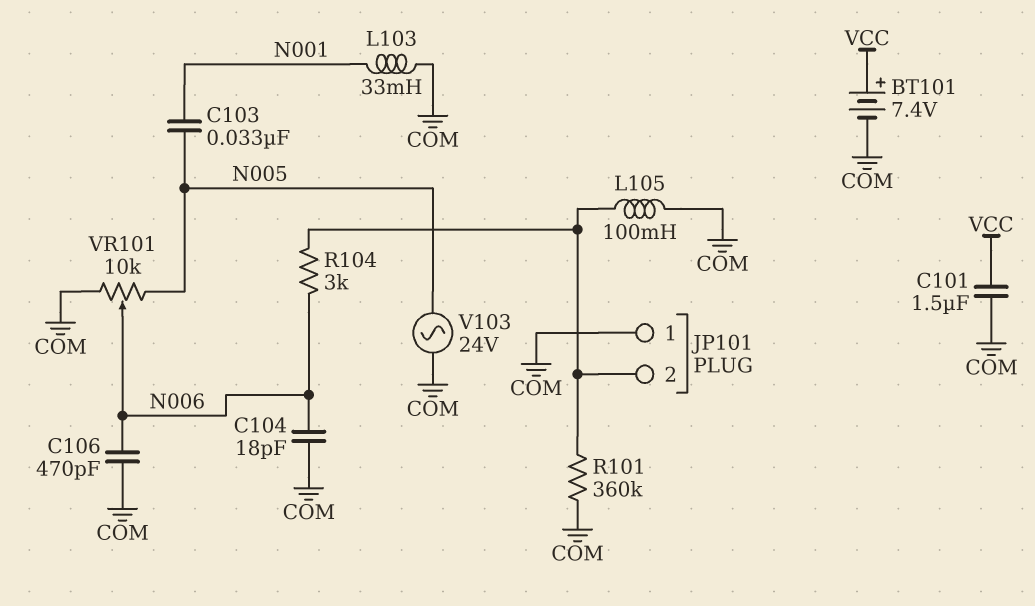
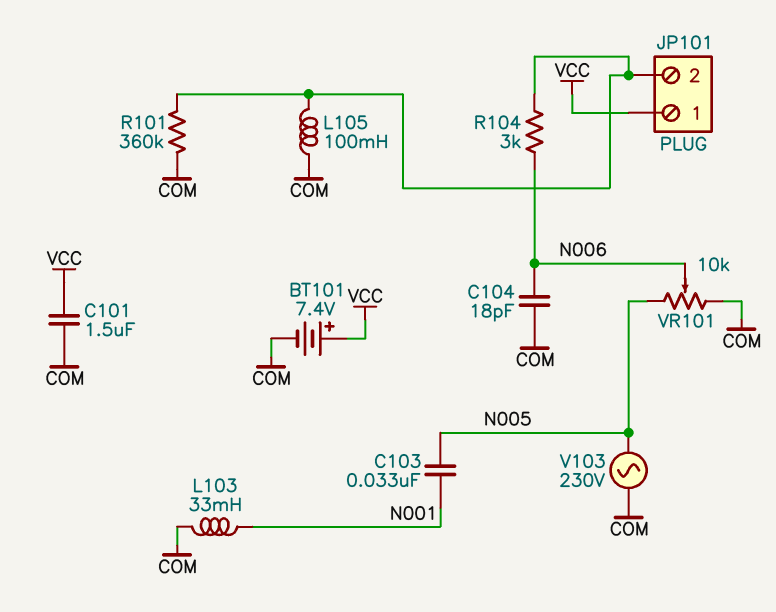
C106: 470pF (COM, N006) -> none
JP101 pin 1: COM -> VCC
V103: AC 24V (COM, N005) -> AC 230V (COM, N005)

